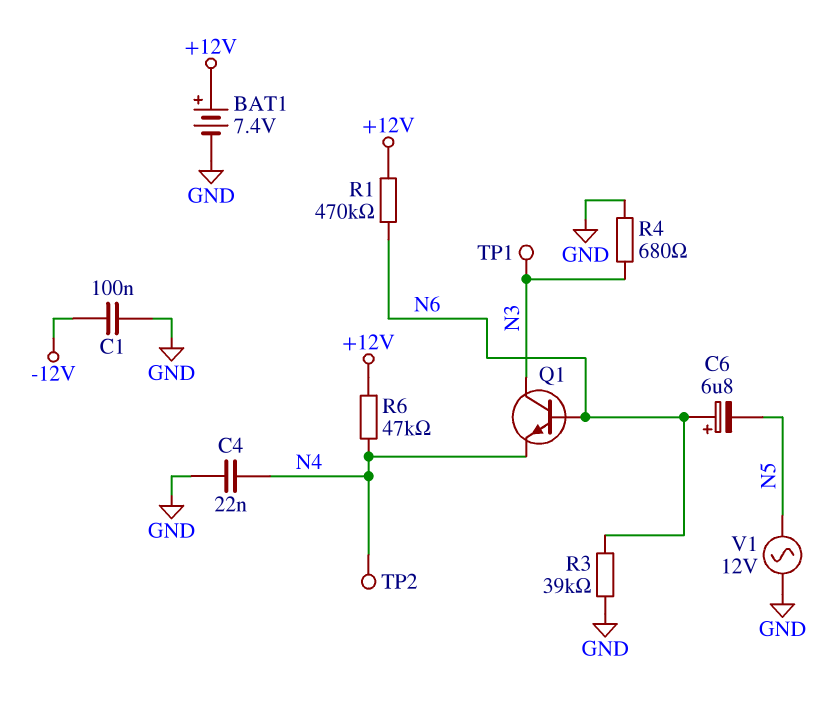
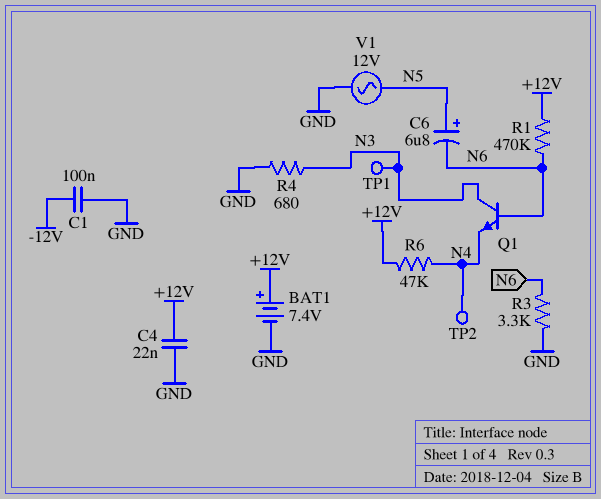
C4: 22nF (GND, N4) -> 22nF (+12V, GND)
C6: 6.8uF (plus N6, minus N5) -> 6.8uF (plus N5, minus N6)
R3: 39k (GND, N6) -> 3.3k (GND, N6)

